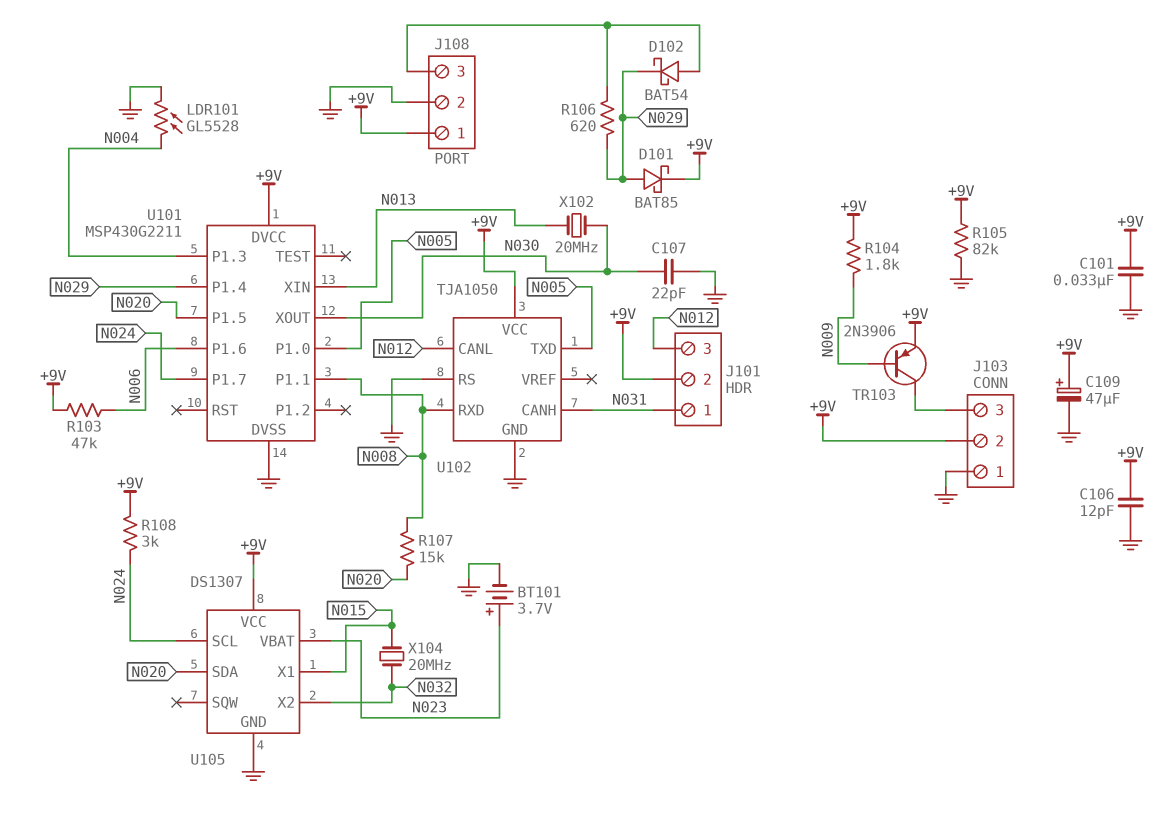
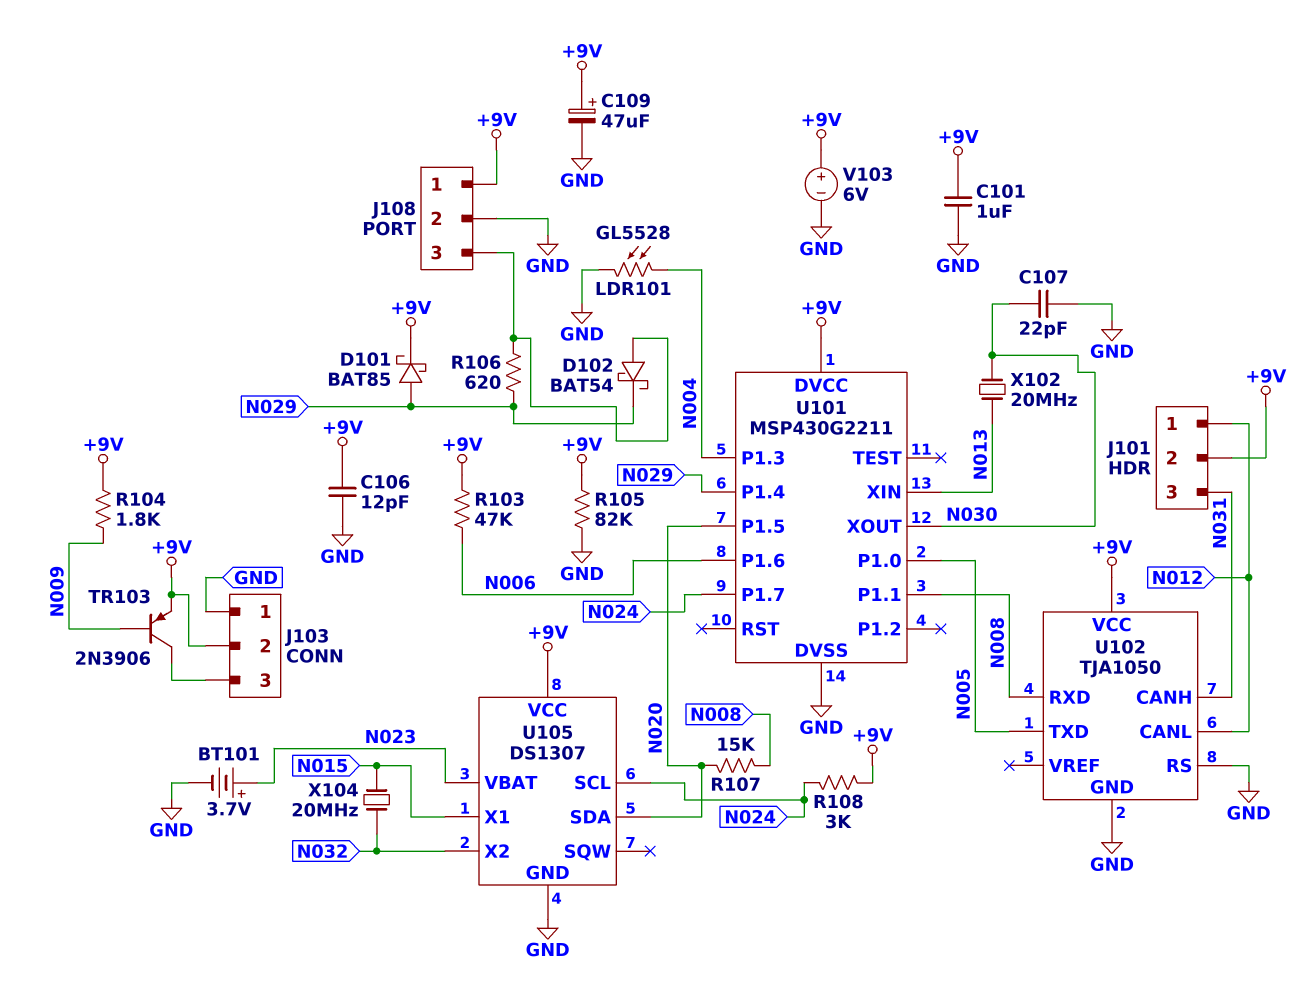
C101: 33nF (+9V, GND) -> 1uF (+9V, GND)
J101 pin 1: N031 -> N012
J101 pin 3: N012 -> N031
V103: none -> 6V (plus +9V, minus GND)

